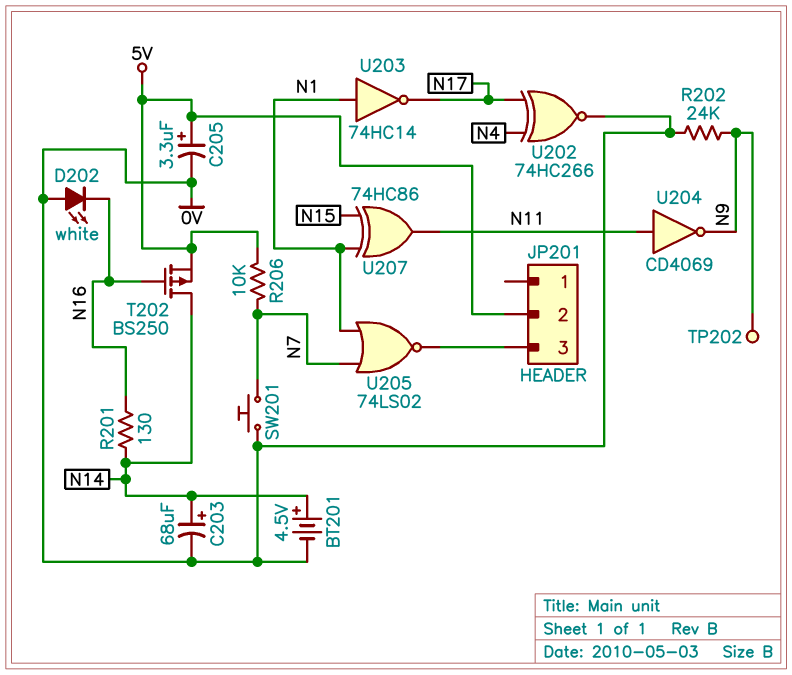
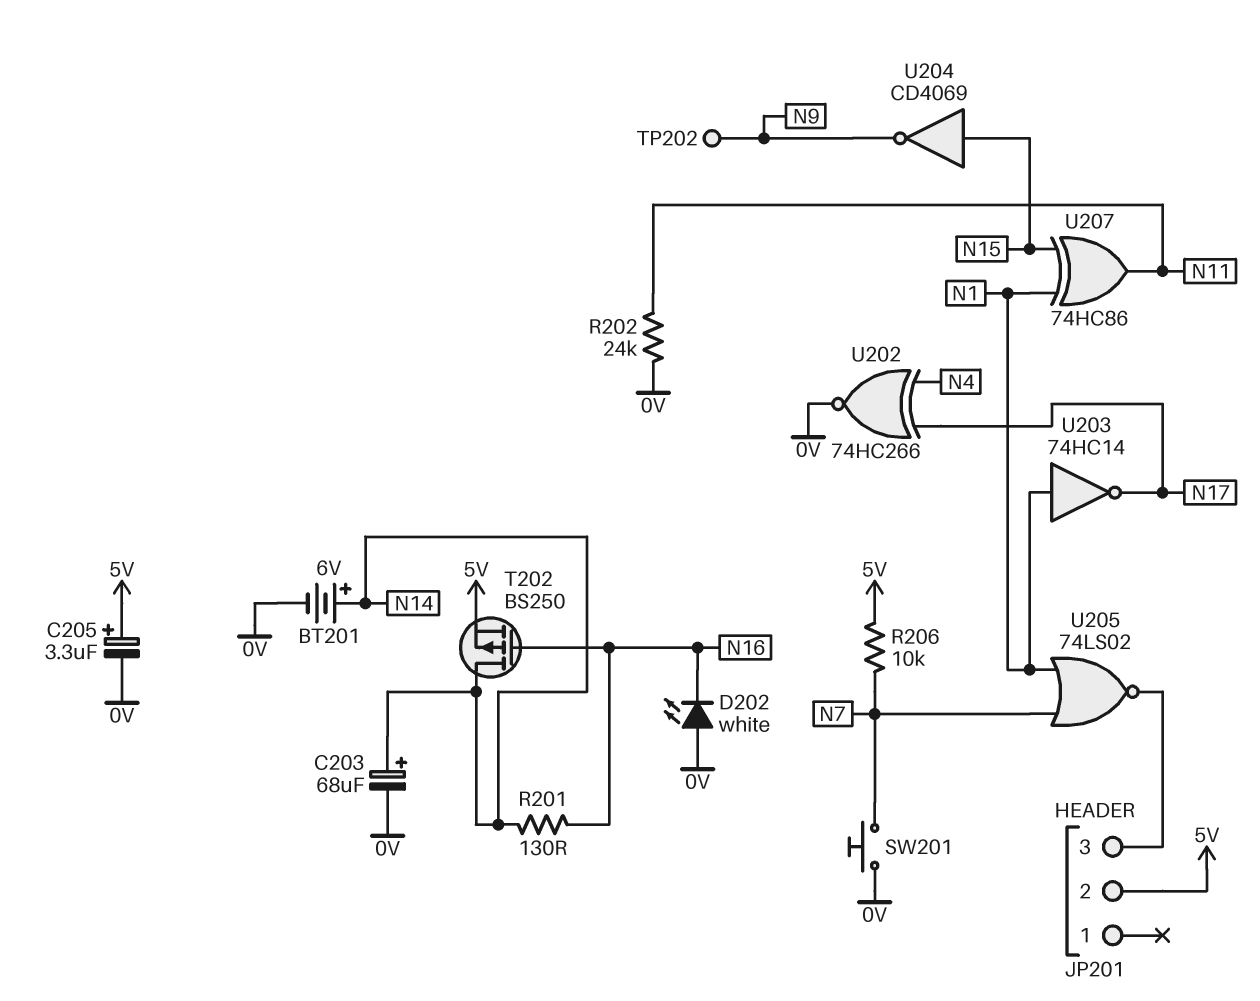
BT201: 4.5V (plus N14, minus 0V) -> 6V (plus N14, minus 0V)
R202: 24k (0V, N9) -> 24k (0V, N11)
U204: NOT CD4069 (in N11, out N9) -> NOT CD4069 (in N15, out N9)

